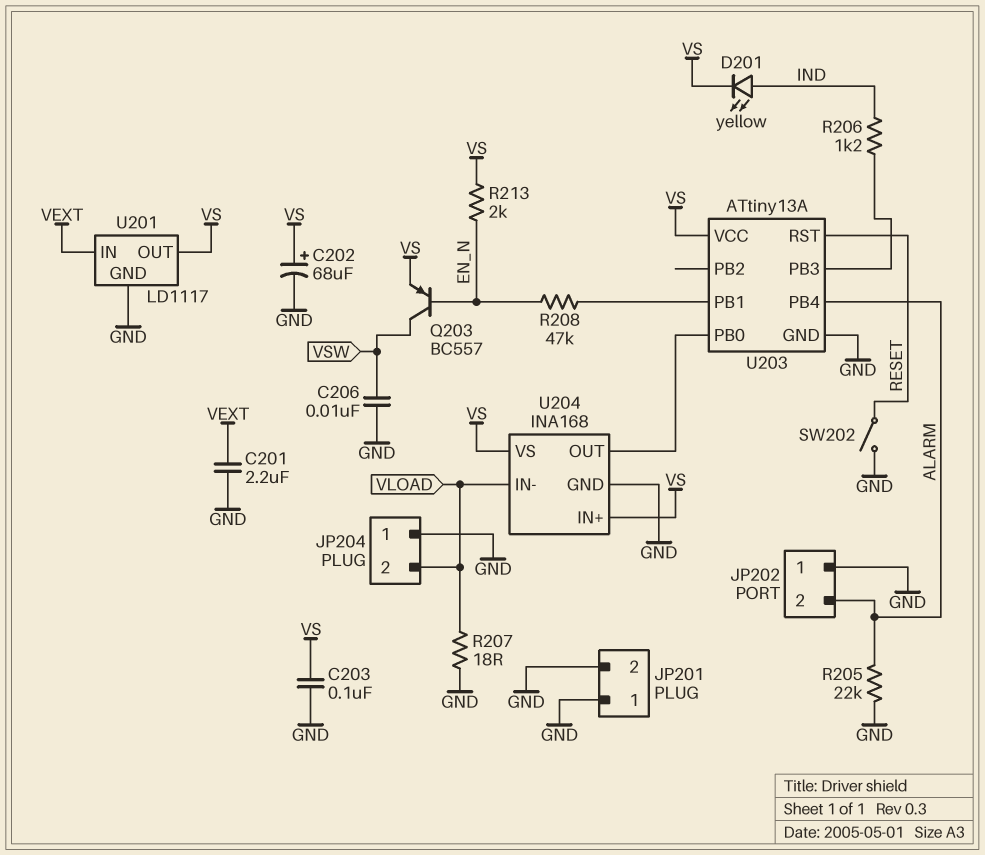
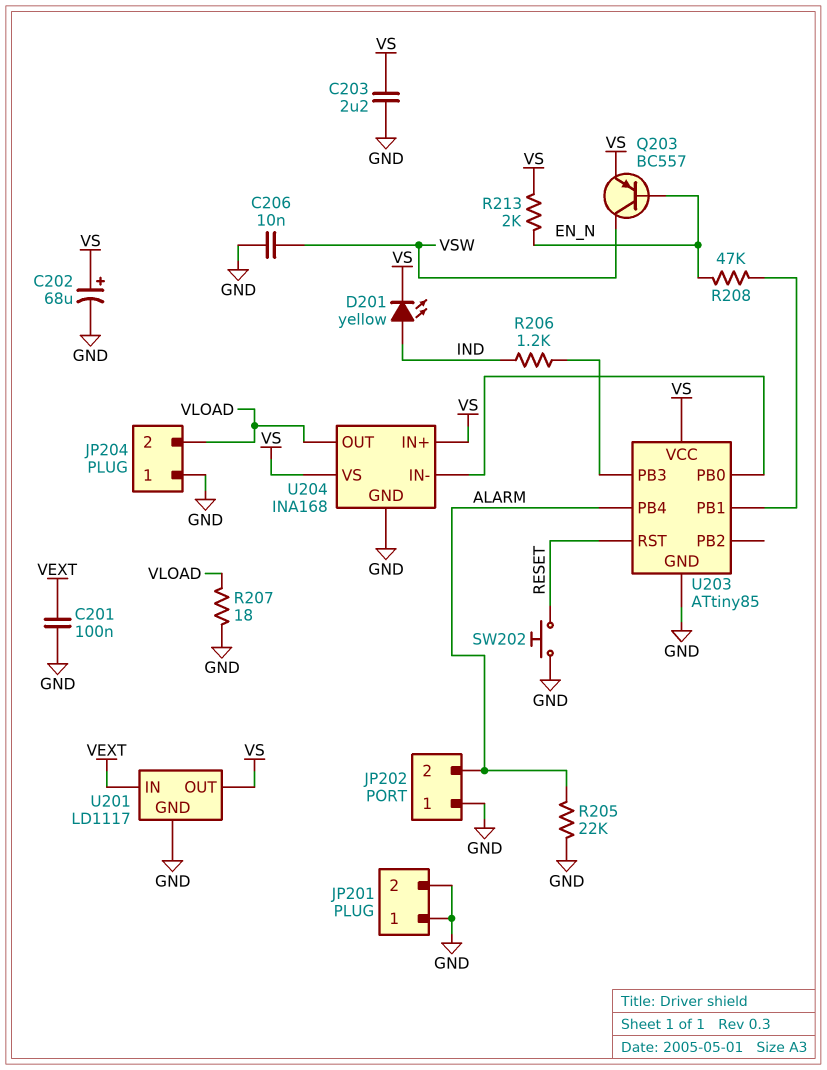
C201: 2.2uF (GND, VEXT) -> 100nF (GND, VEXT)
C203: 100nF (GND, VS) -> 2.2uF (GND, VS)
SW202: switch (GND, RESET) -> button (GND, RESET)
U203: ATtiny13A -> ATtiny85
U204 pin IN-: VLOAD -> U203/PB0
U204 pin OUT: U203/PB0 -> VLOAD

